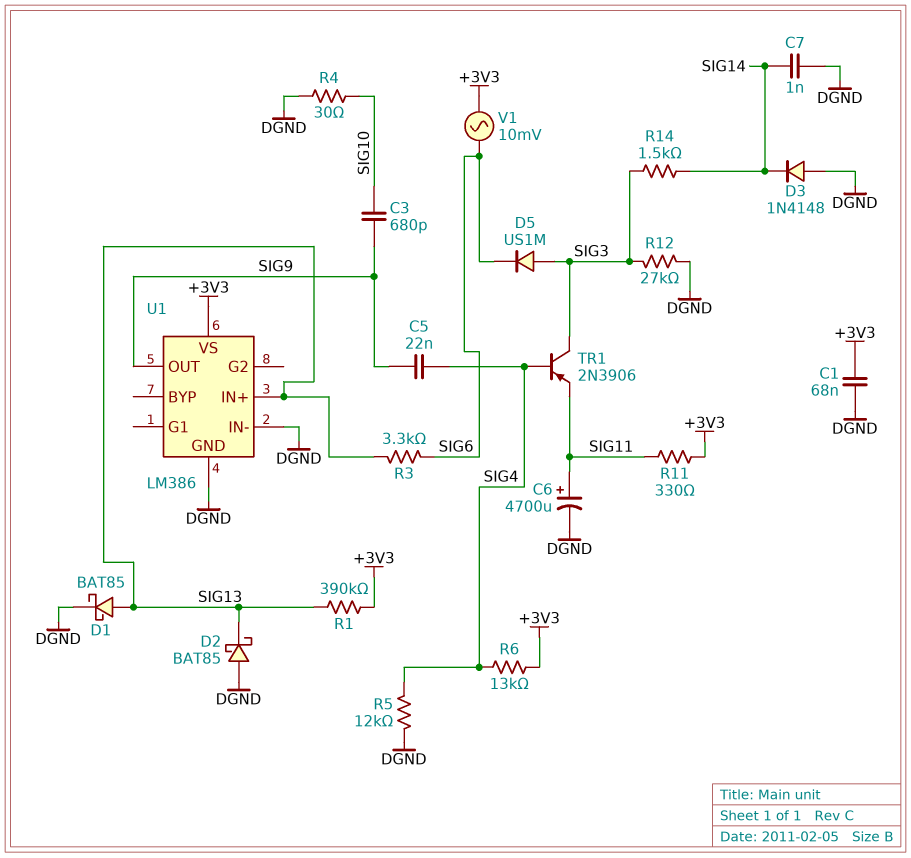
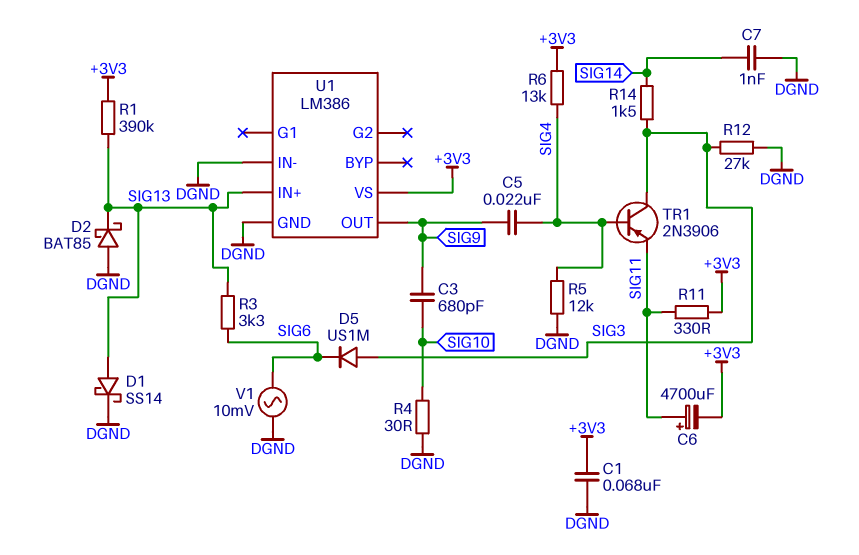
C6: 4700uF (plus SIG11, minus DGND) -> 4700uF (plus SIG11, minus +3V3)
D1: schottky BAT85 (A SIG13, K DGND) -> schottky SS14 (A SIG13, K DGND)
D3: diode 1N4148 (A DGND, K SIG14) -> none
V1: AC 10mV (+3V3, SIG6) -> AC 10mV (DGND, SIG6)

